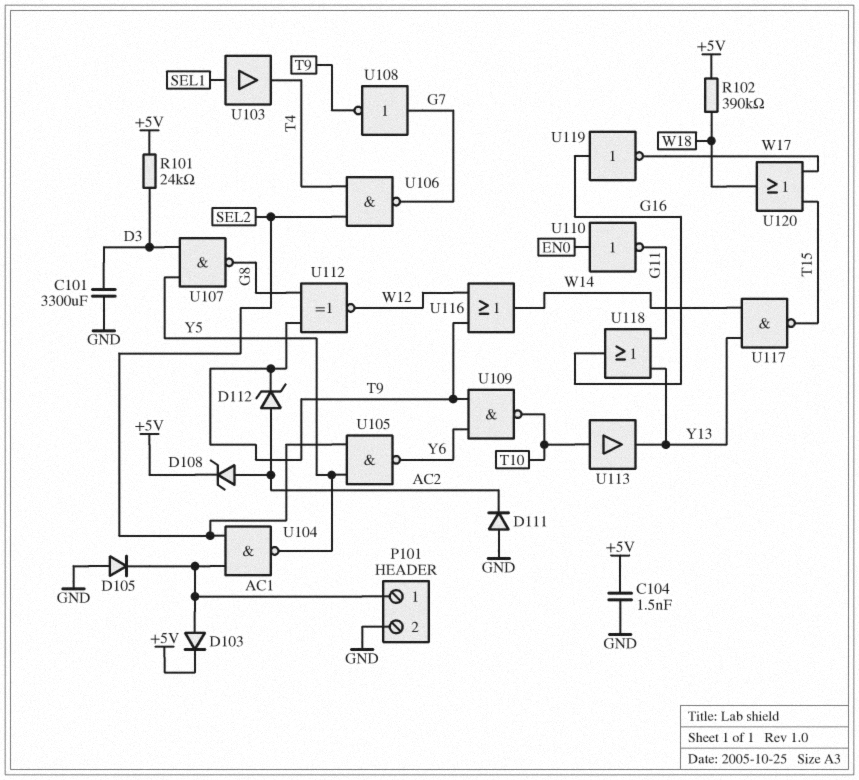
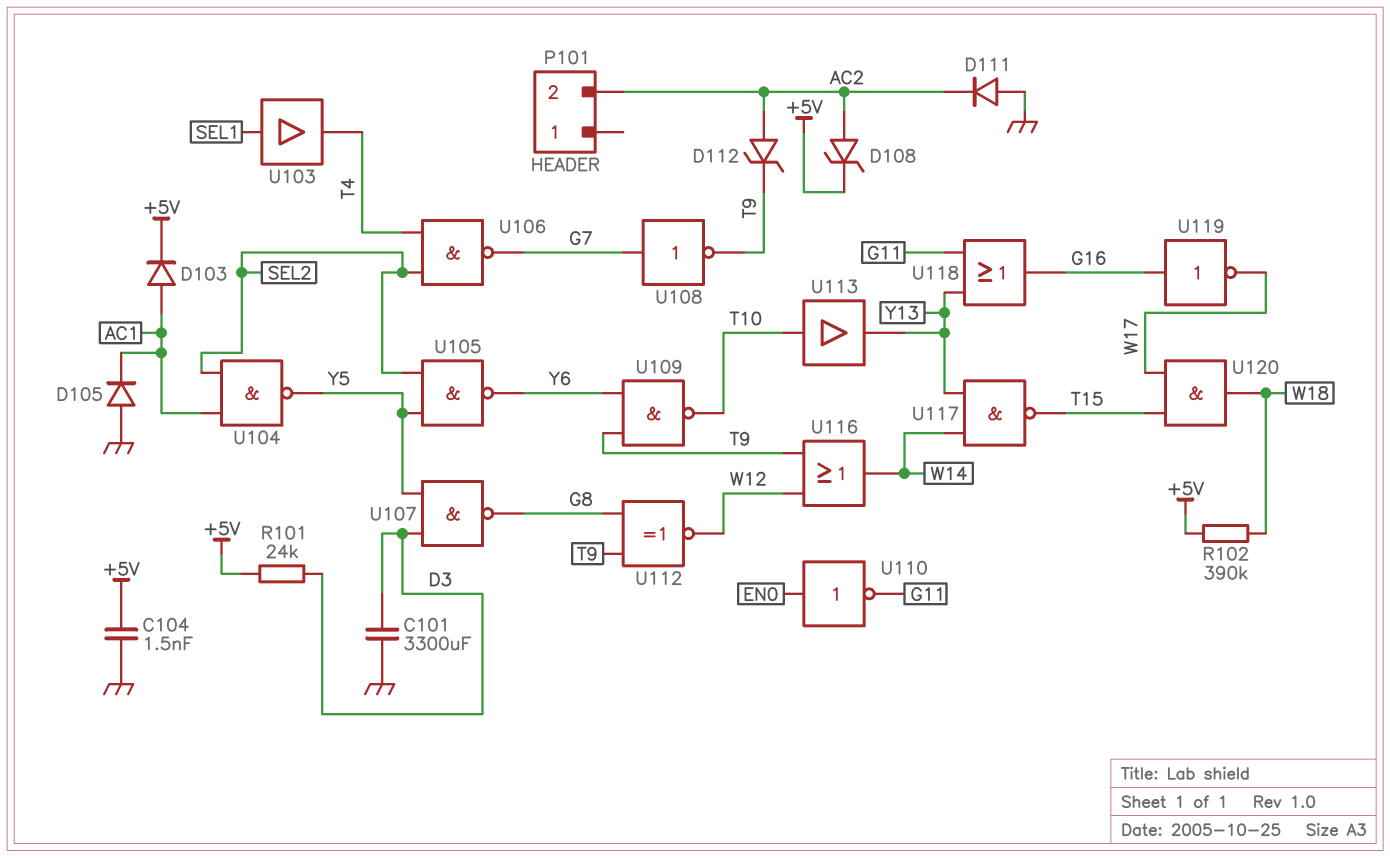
P101 pin 1: AC1 -> none
P101 pin 2: GND -> AC2
U120: OR (in T15, in W17, out W18) -> AND (in T15, in W17, out W18)

